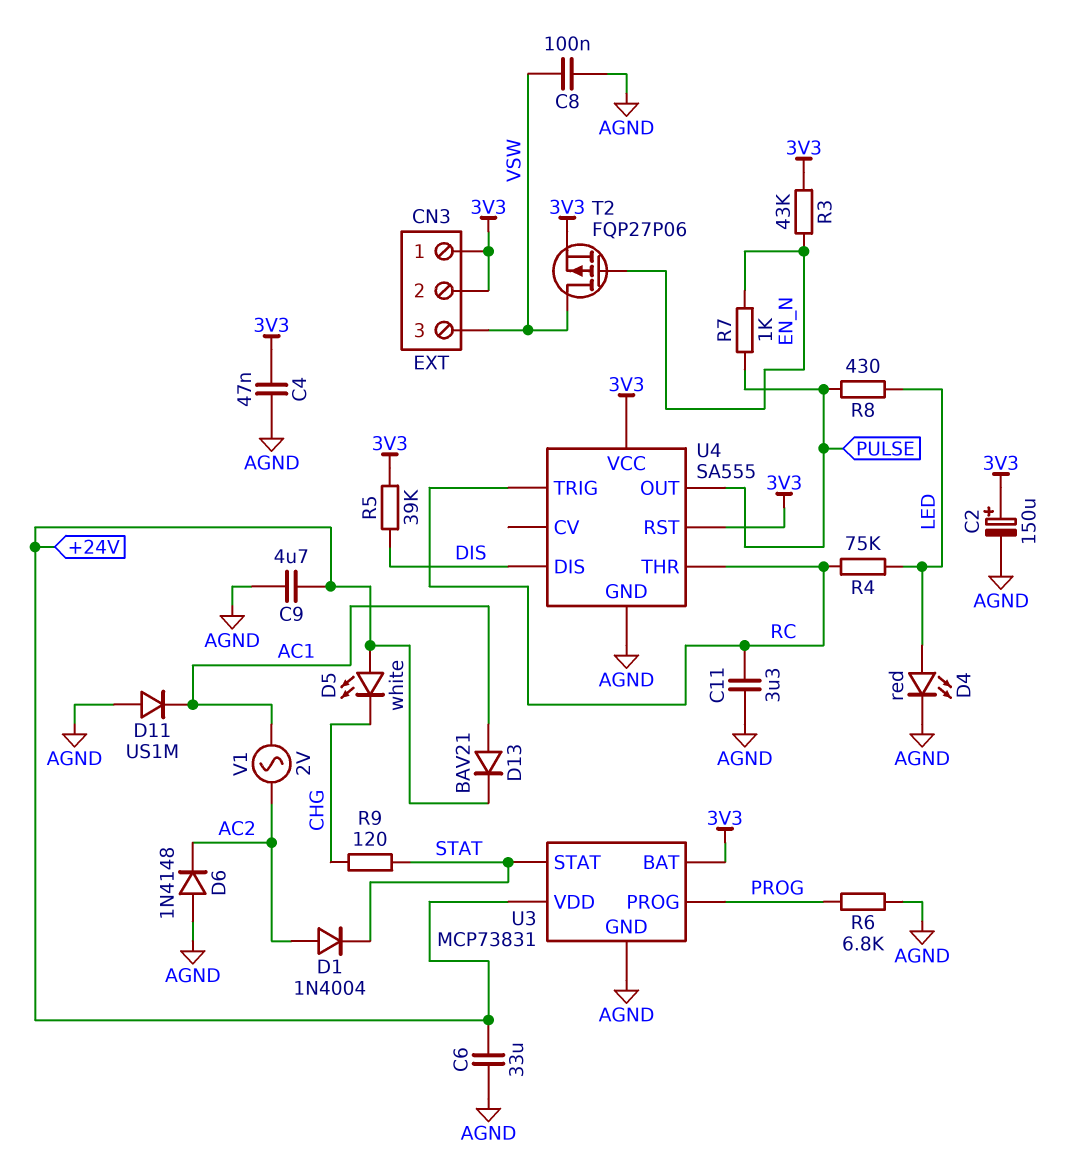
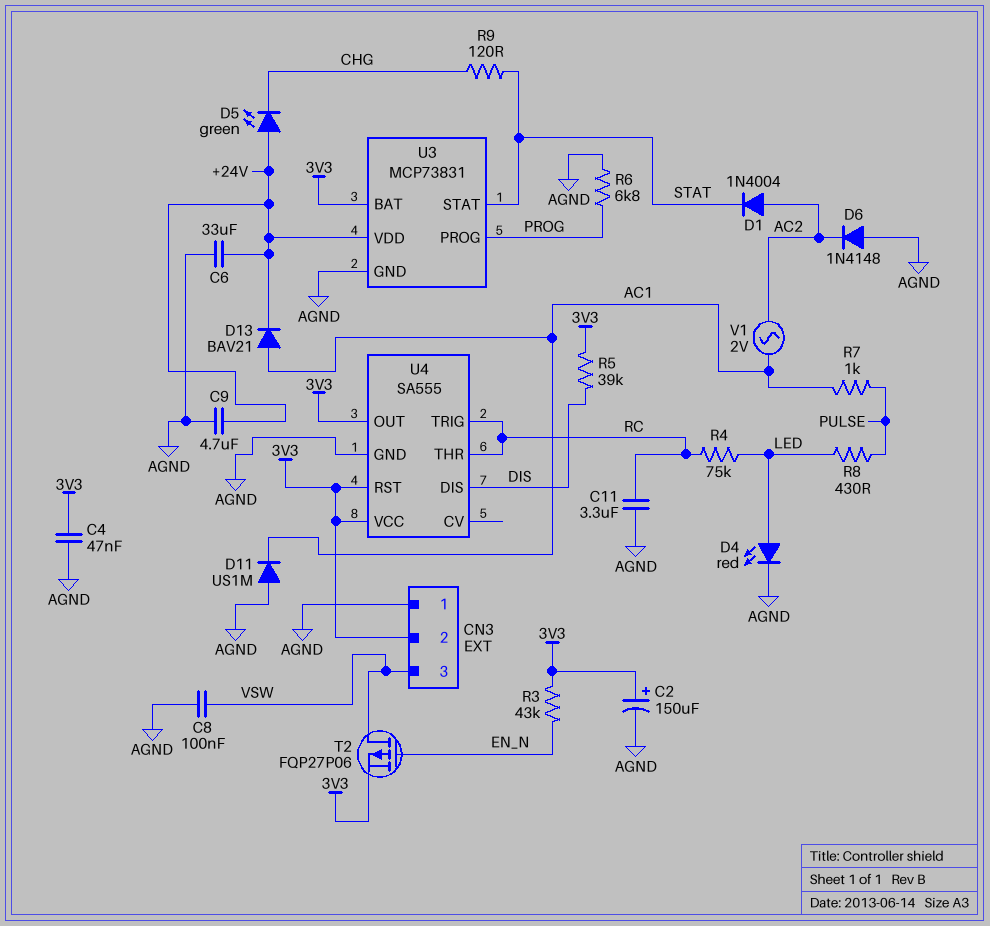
CN3 pin 1: 3V3 -> AGND
D5: LED white (A +24V, K CHG) -> LED green (A +24V, K CHG)
R7: 1k (EN_N, PULSE) -> 1k (AC1, PULSE)
U4 pin OUT: PULSE -> 3V3

